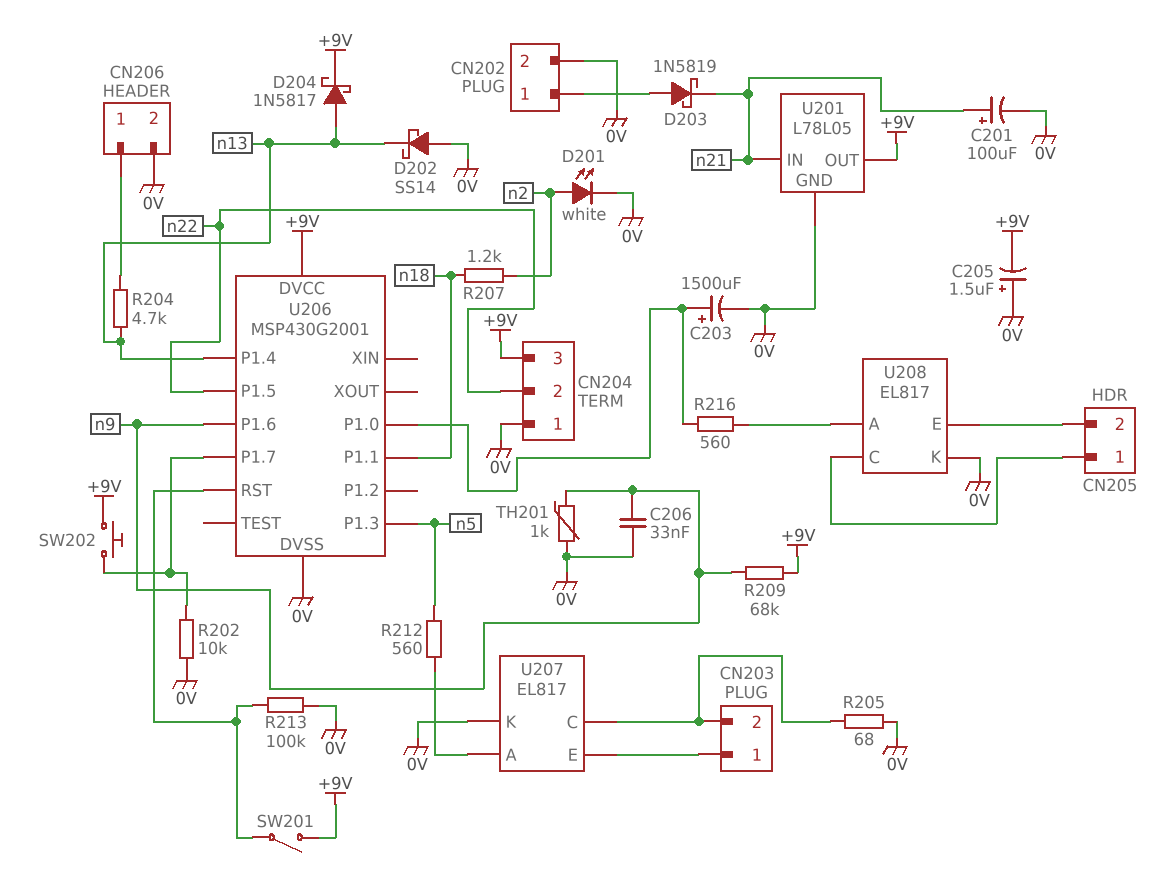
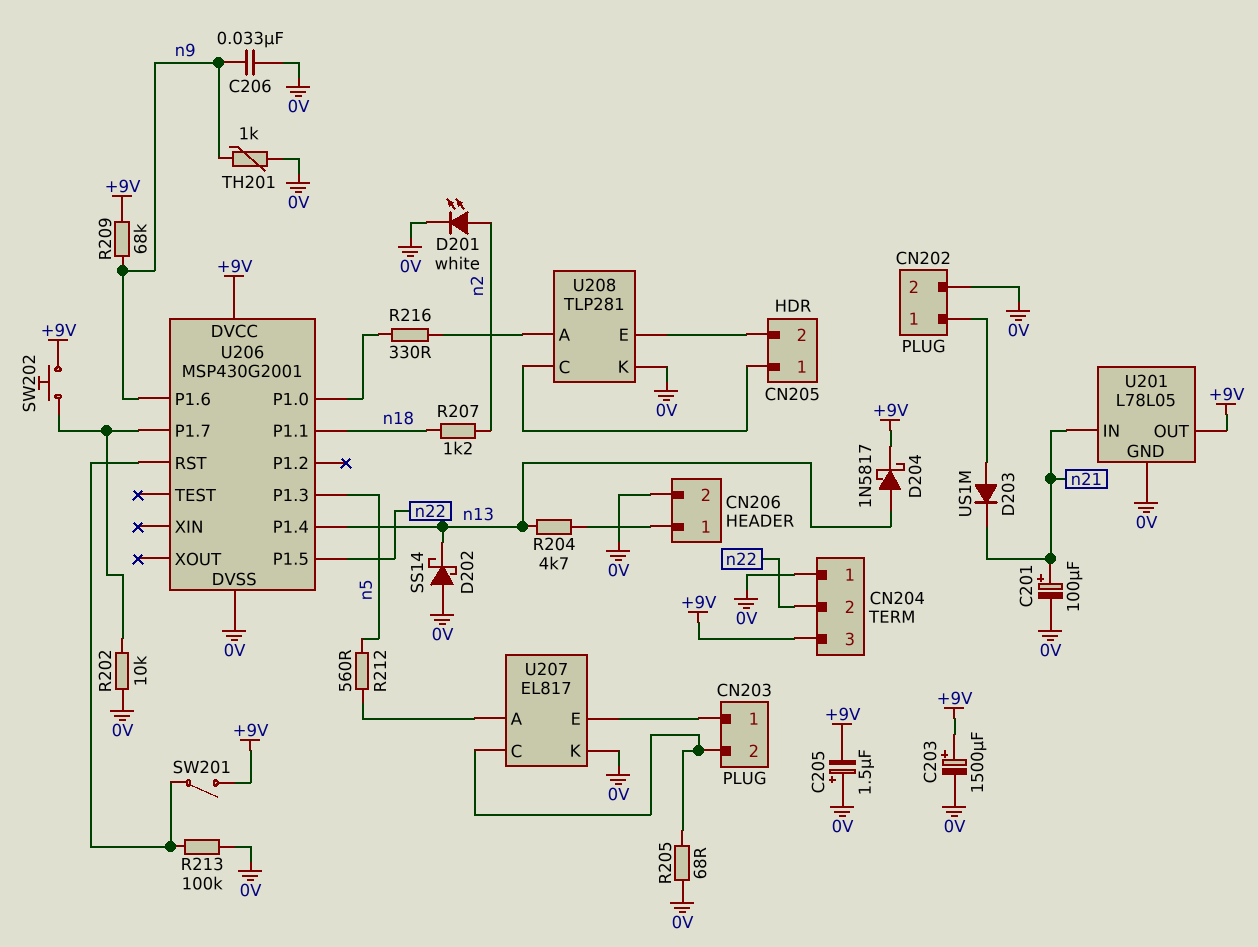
C203: 1500uF (plus U206/P1.0, minus 0V) -> 1500uF (plus +9V, minus 0V)
D203: schottky 1N5819 (A CN202/1, K n21) -> diode US1M (A CN202/1, K n21)
R216: 560 (U206/P1.0, U208/A) -> 330 (U206/P1.0, U208/A)
U208: EL817 -> TLP281

